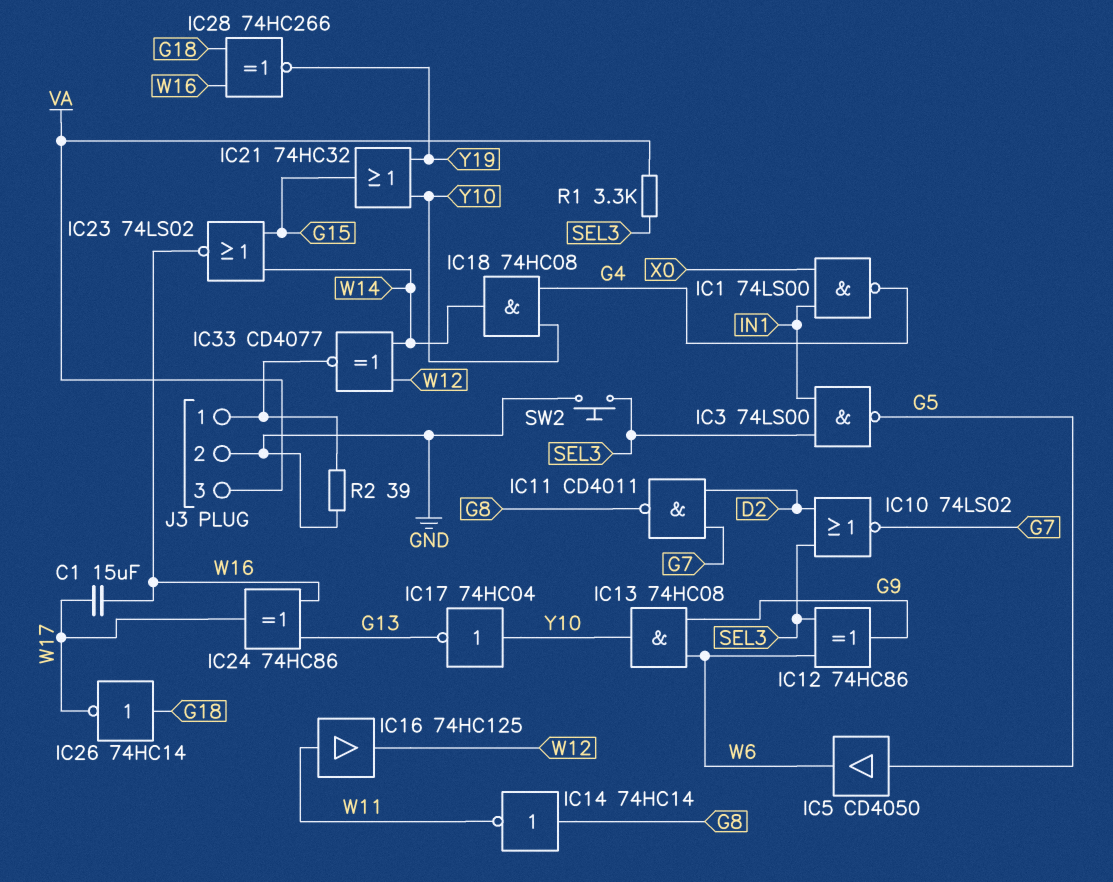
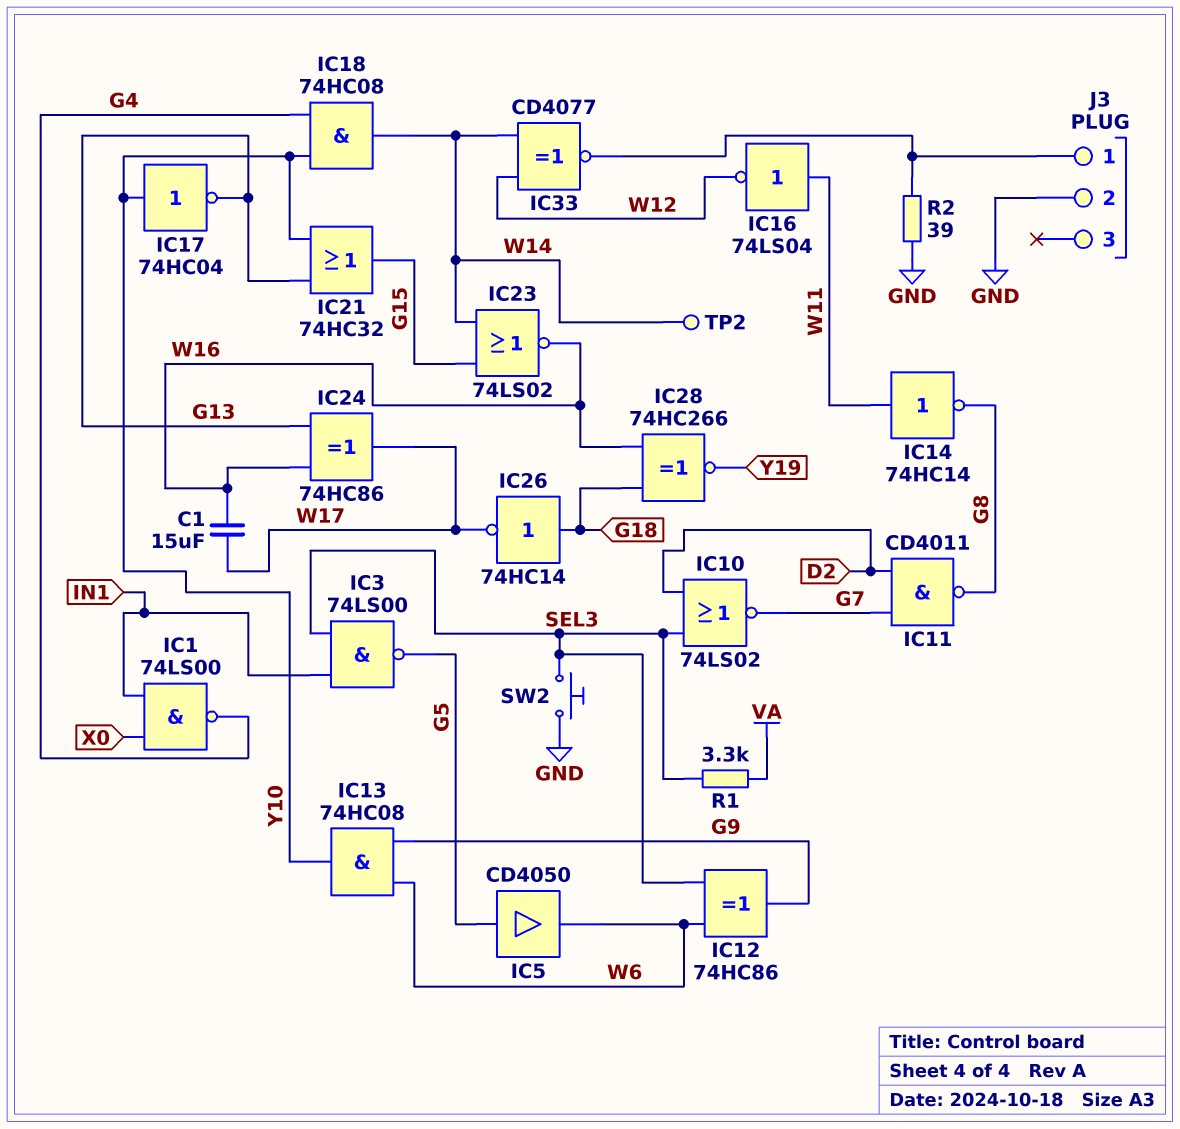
IC14: NOT 74HC14 (in G8, out W11) -> NOT 74HC14 (in W11, out G8)
IC16: buffer 74HC125 (in W11, out W12) -> NOT 74LS04 (in W11, out W12)
IC21: OR 74HC32 (in Y10, in Y19, out G15) -> OR 74HC32 (in G13, in Y10, out G15)
J3 pin 3: VA -> none
TP2: none -> test point (W14)

